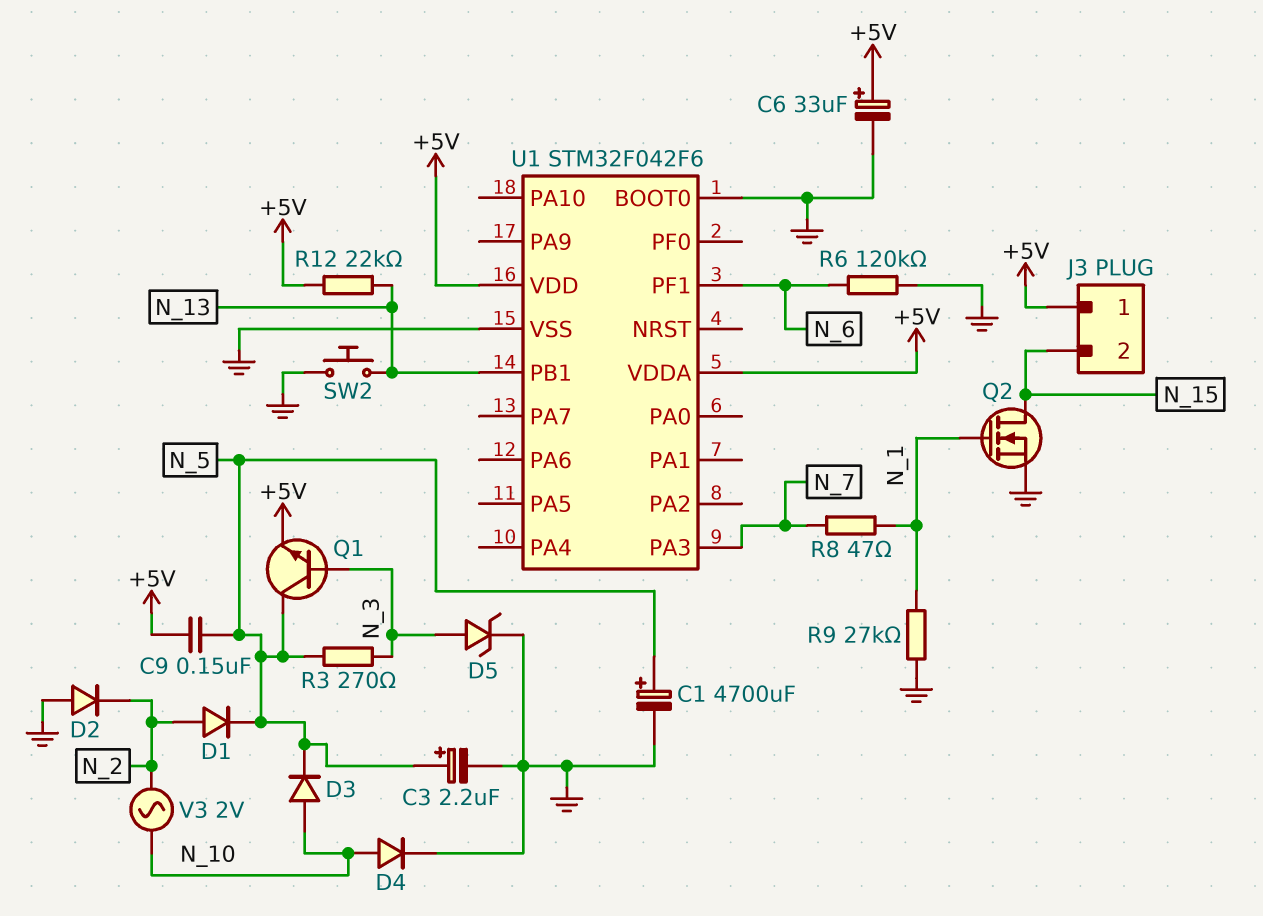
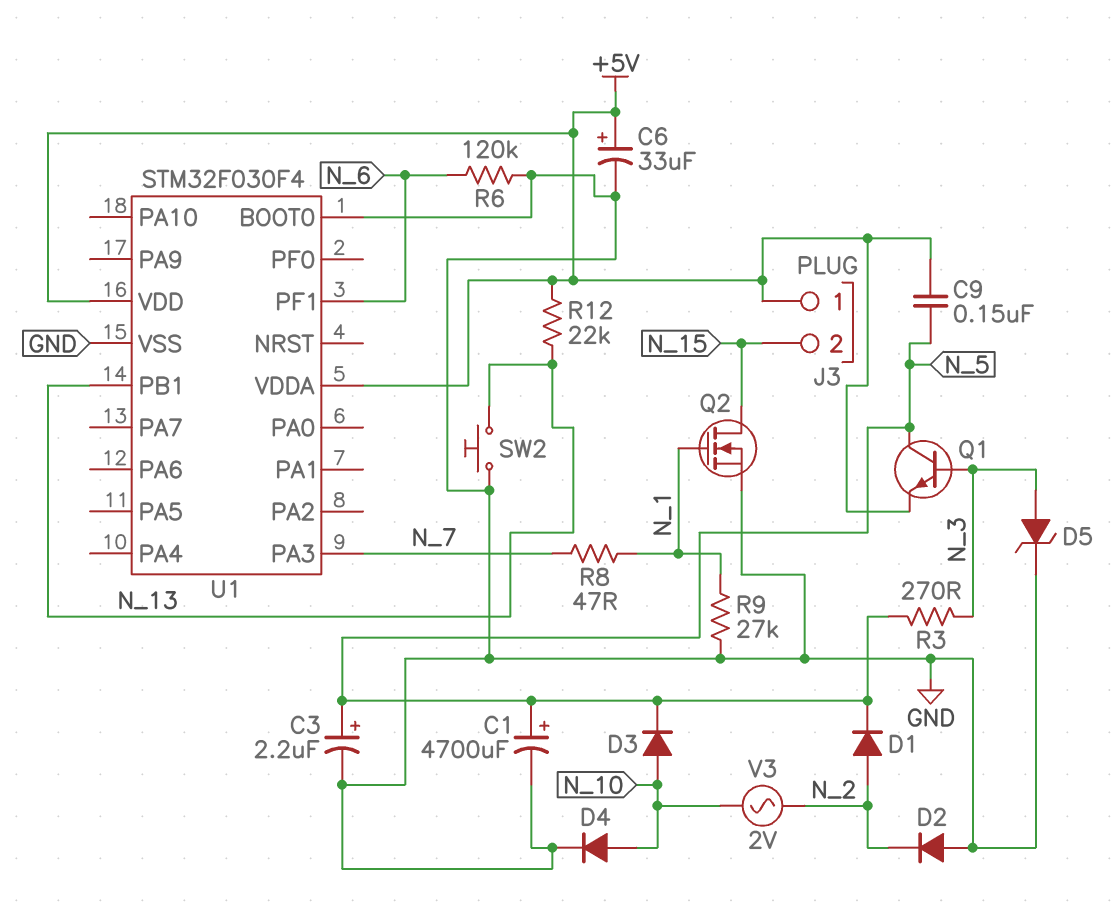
U1: STM32F042F6 -> STM32F030F4

